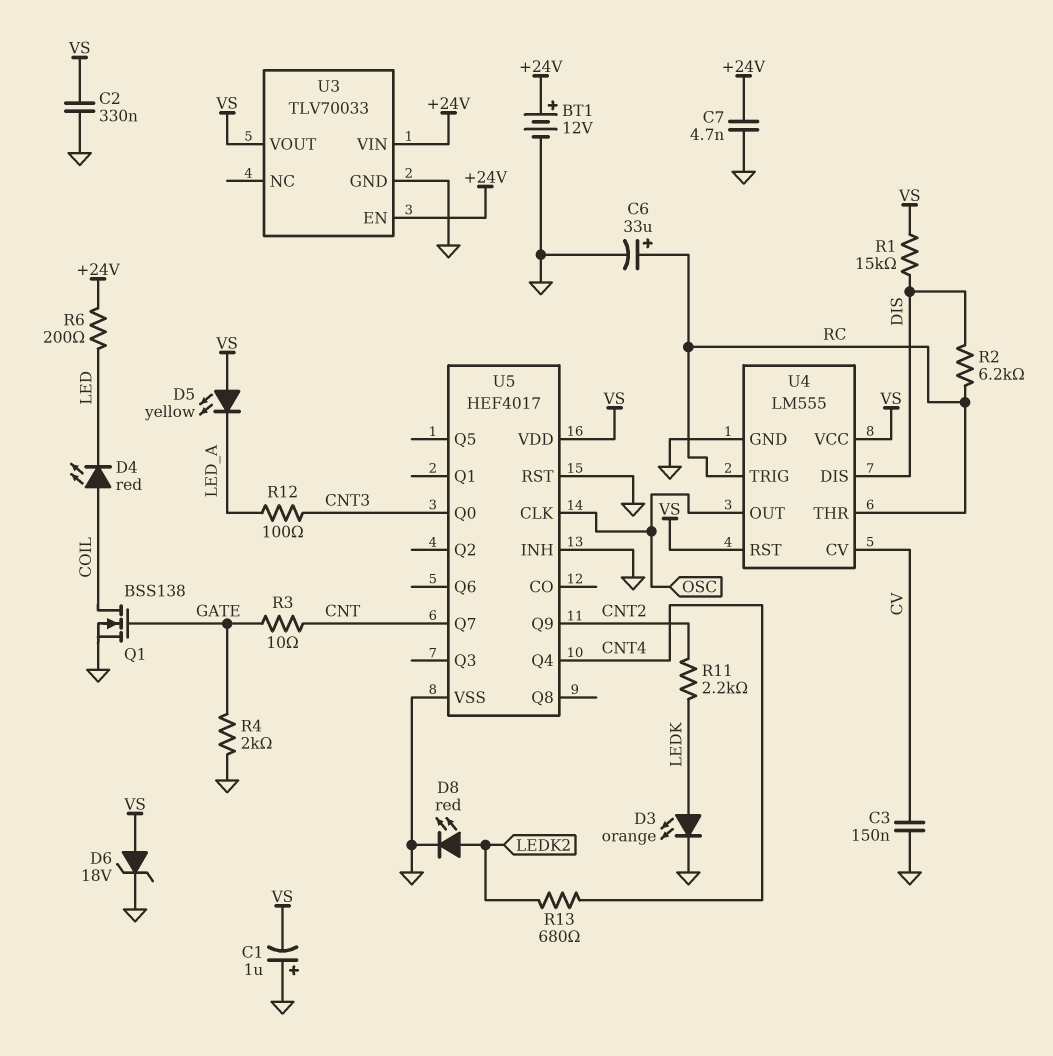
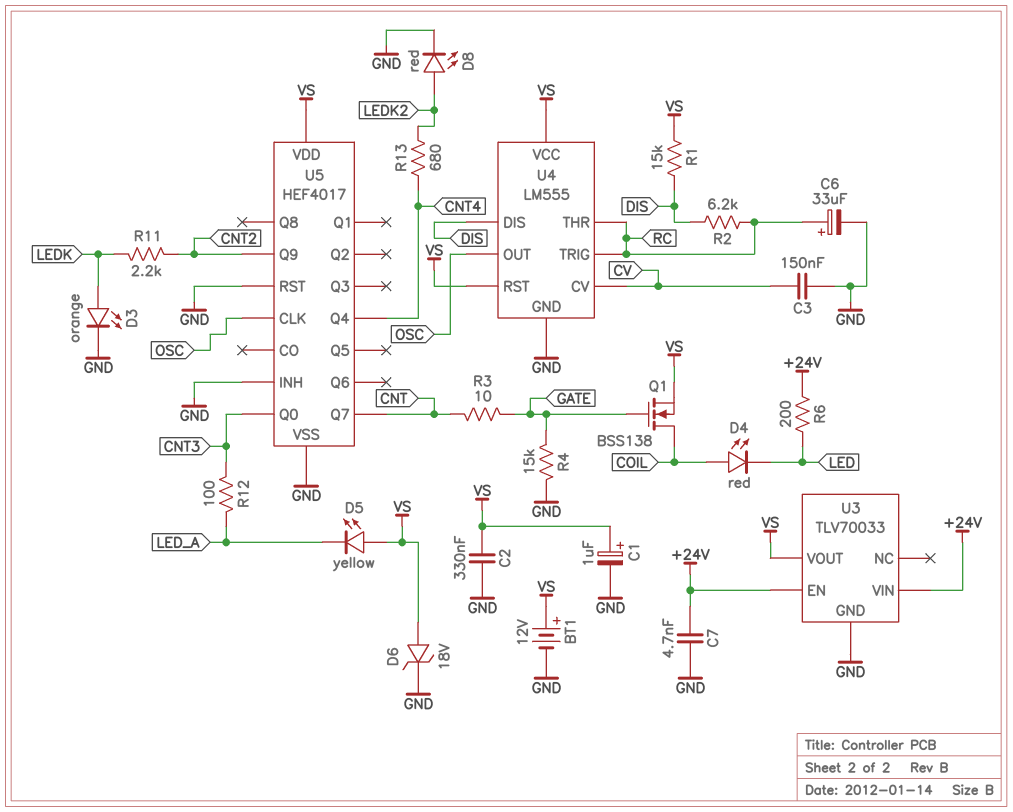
BT1: 12V (plus +24V, minus GND) -> 12V (plus VS, minus GND)
C1: 1uF (plus GND, minus VS) -> 1uF (plus VS, minus GND)
Q1: NMOS BSS138 (G GATE, D COIL, S GND) -> NMOS BSS138 (G GATE, D COIL, S VS)
R4: 2k (GATE, GND) -> 15k (GATE, GND)

